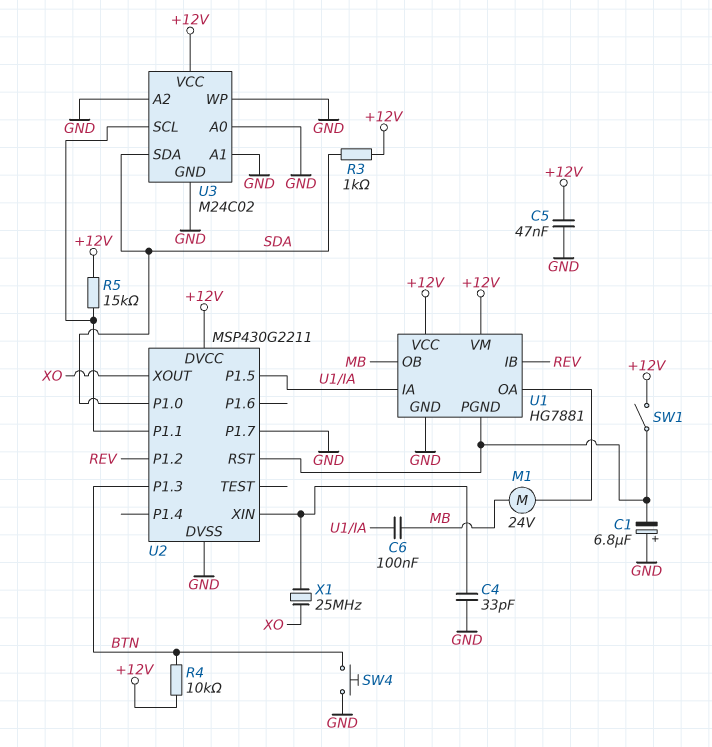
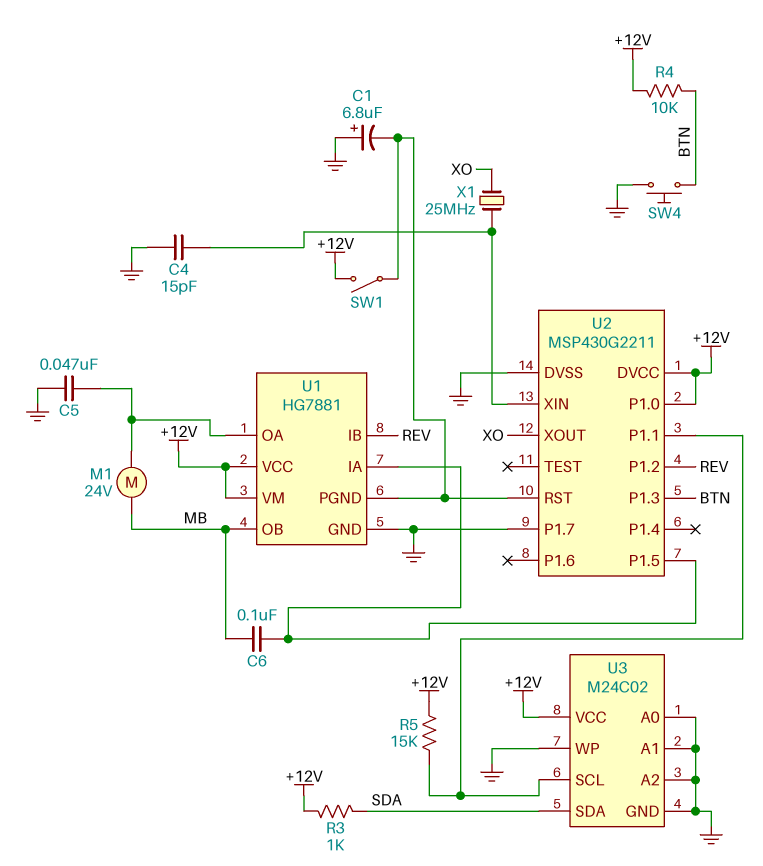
C4: 33pF (GND, U2/XIN) -> 15pF (GND, U2/XIN)
C5: 47nF (+12V, GND) -> 47nF (GND, U1/OA)
U2 pin P1.0: SDA -> +12V

